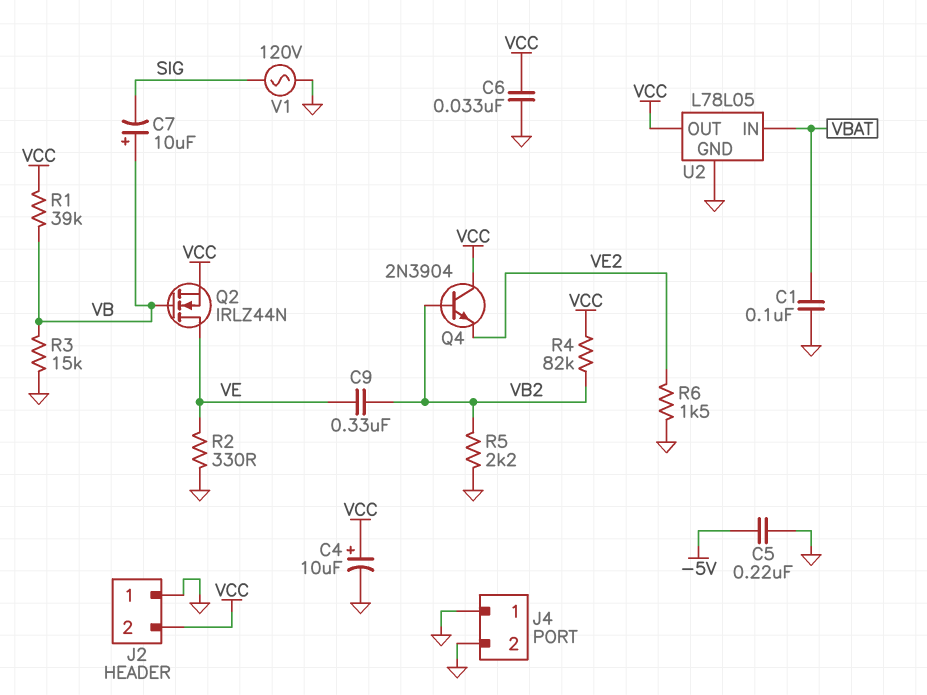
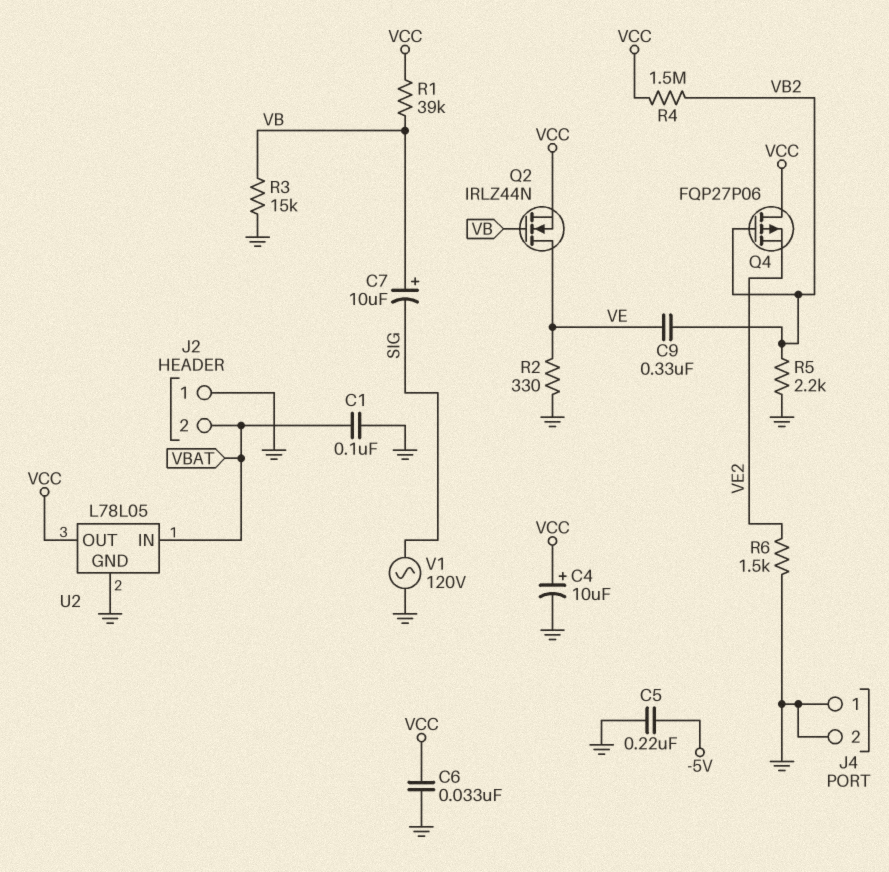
J2 pin 2: VCC -> VBAT
Q4: NPN 2N3904 (B VB2, C VCC, E VE2) -> PMOS FQP27P06 (G VB2, D VCC, S VE2)
R4: 82k (VB2, VCC) -> 1.5M (VB2, VCC)

